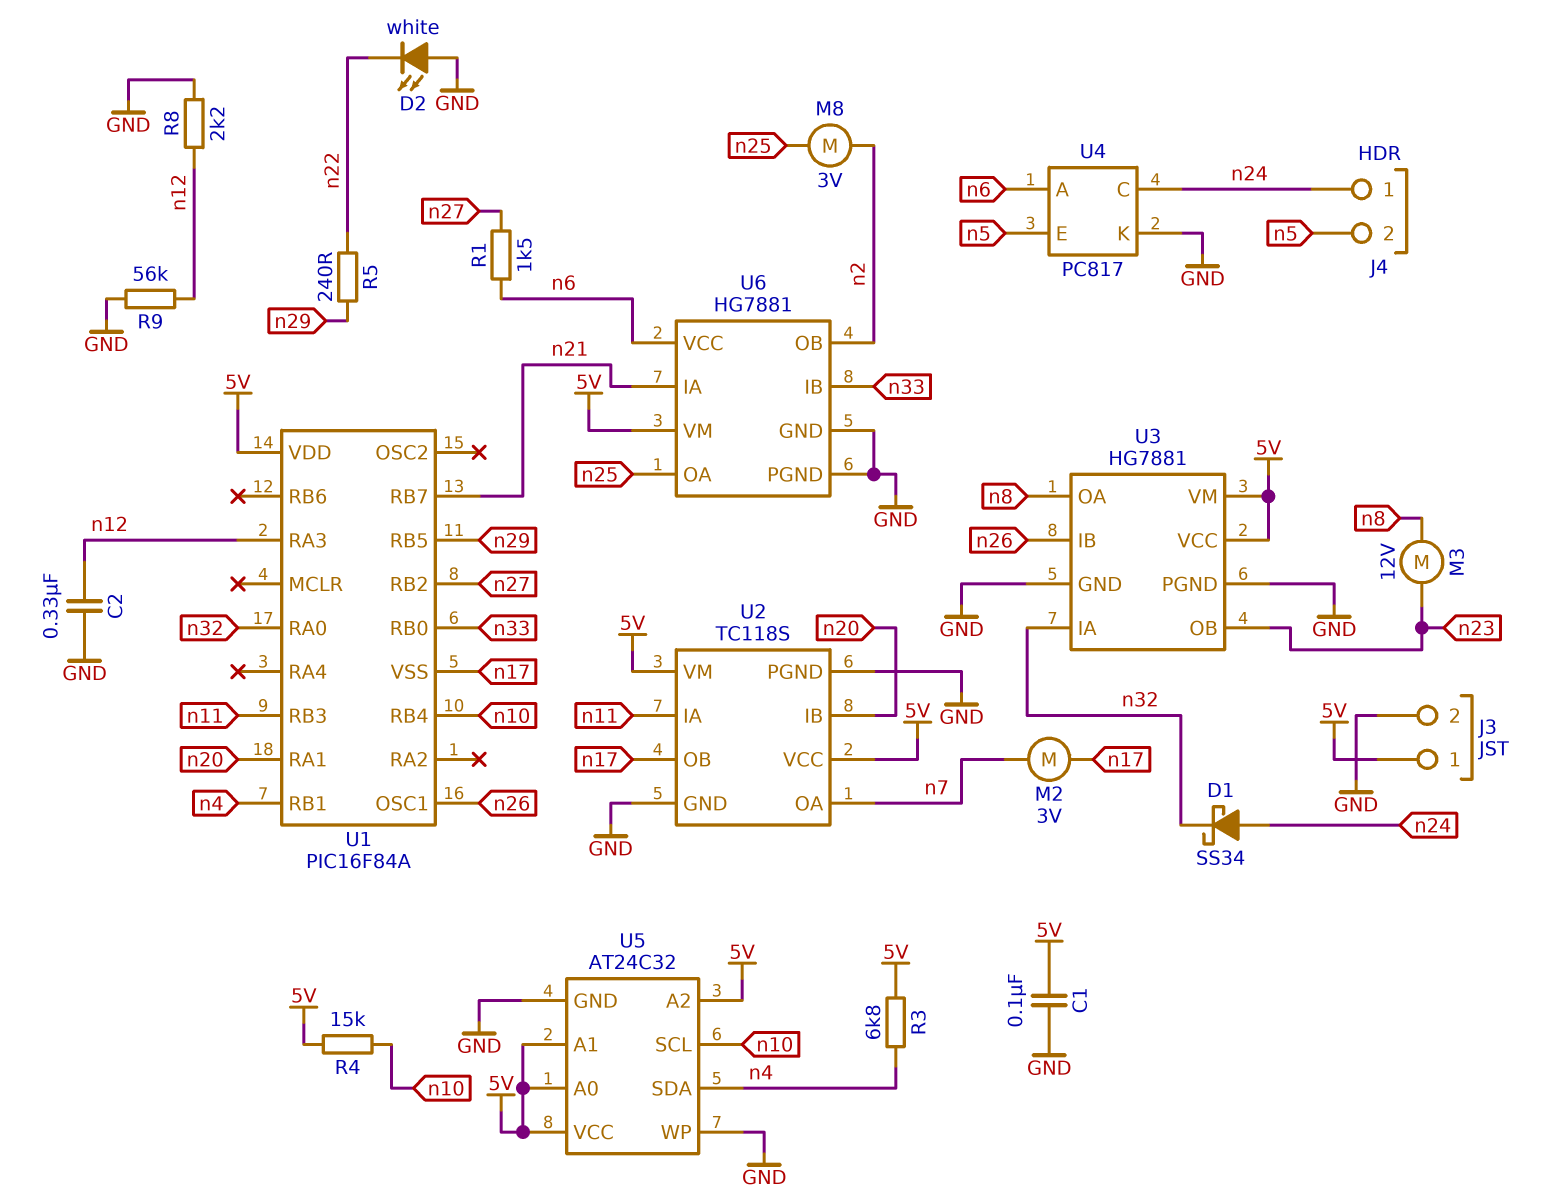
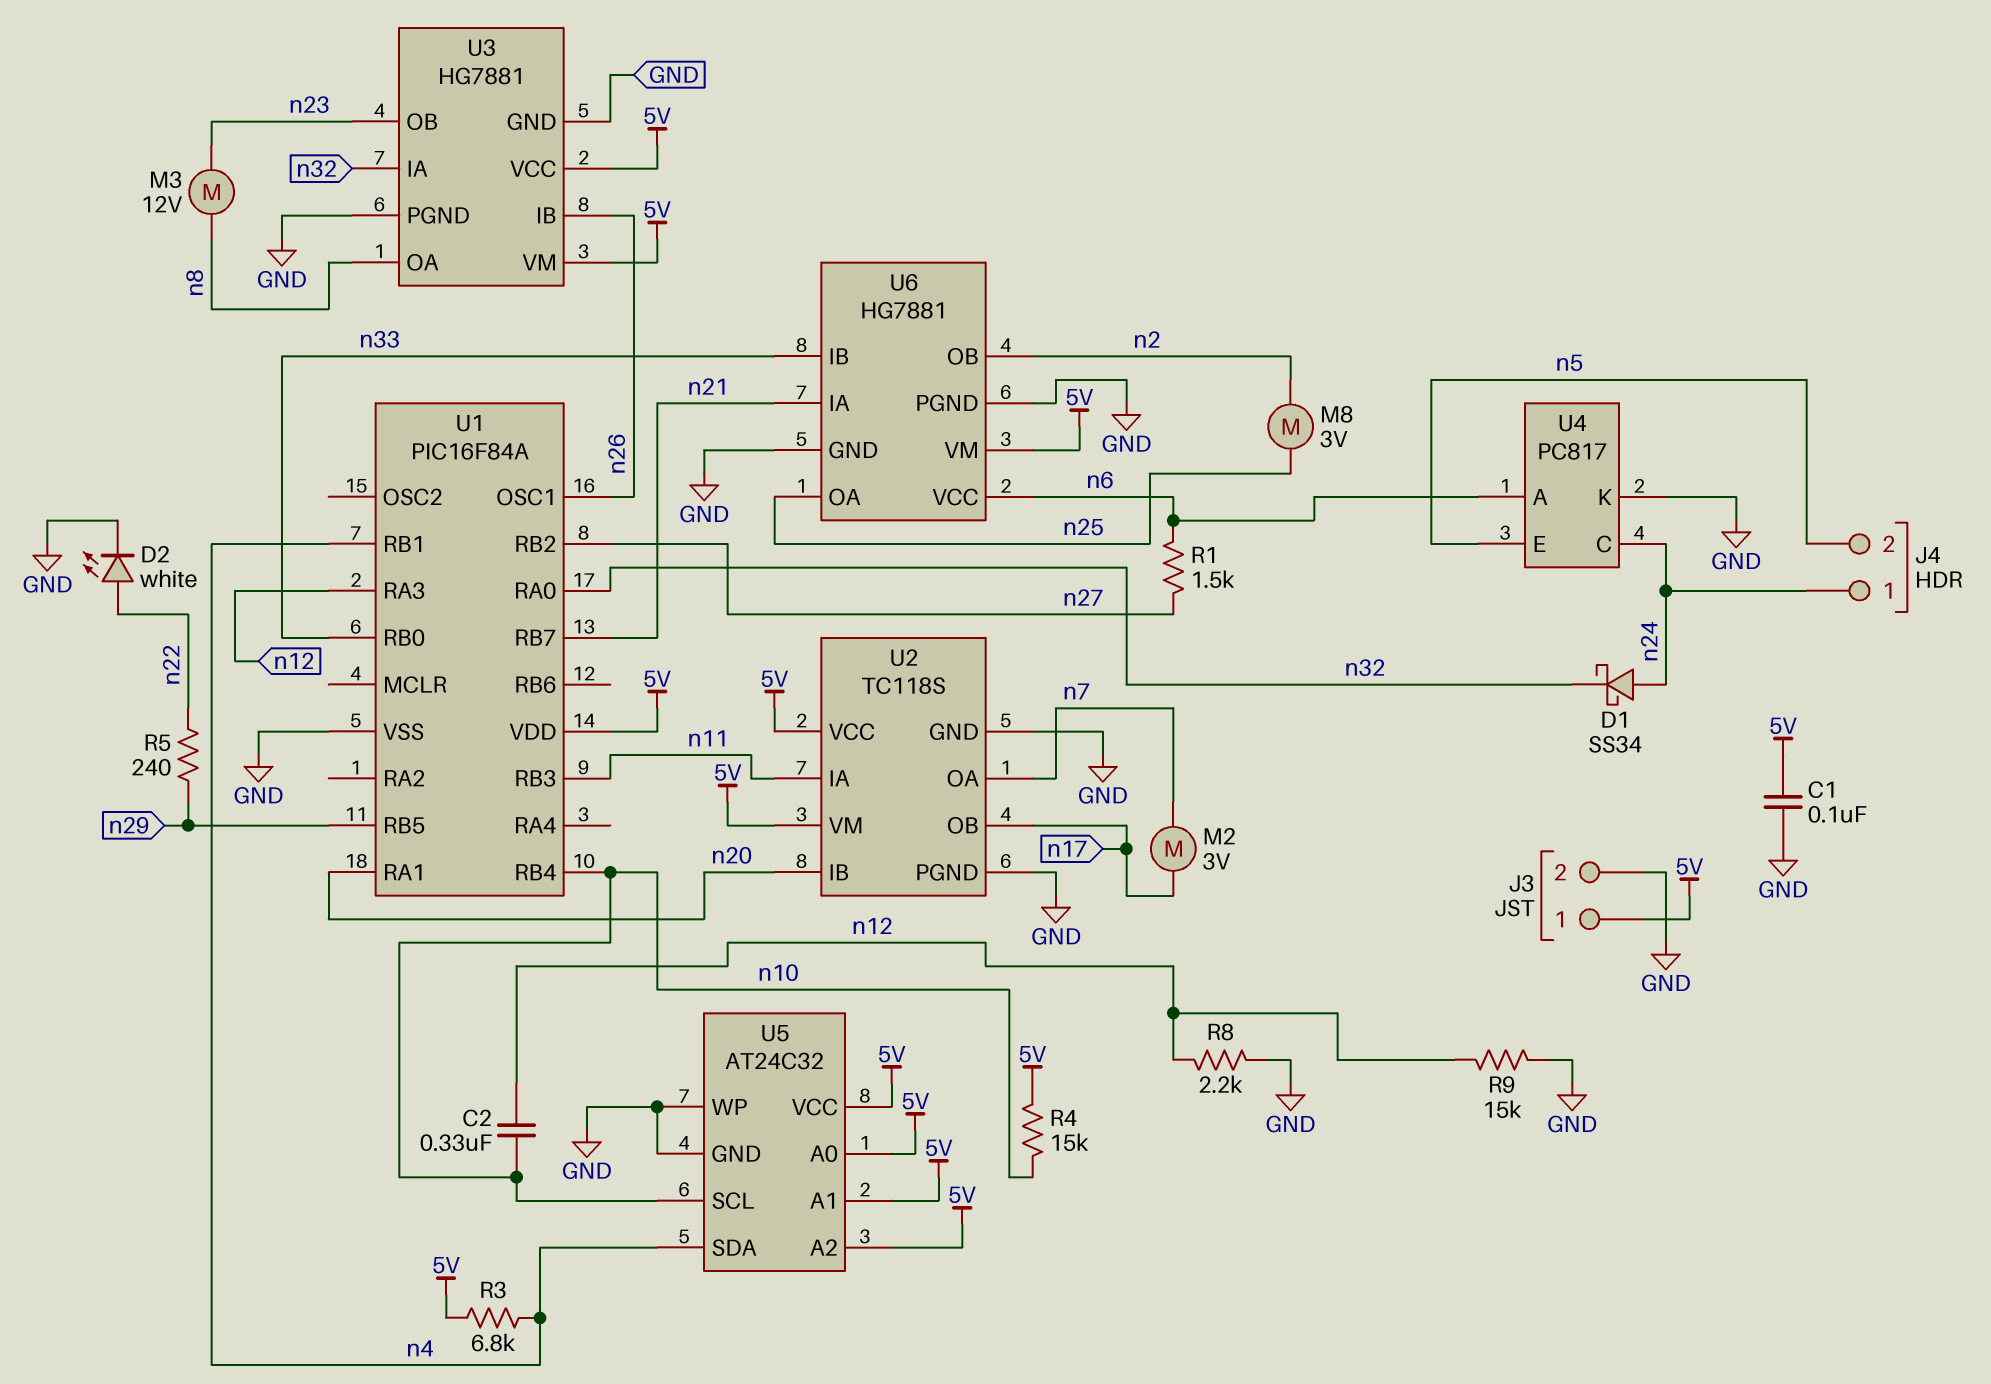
C2: 330nF (GND, n12) -> 330nF (n10, n12)
D2: LED white (A GND, K n22) -> LED white (A n22, K GND)
R9: 56k (GND, n12) -> 15k (GND, n12)
U1 pin VSS: n17 -> GND

